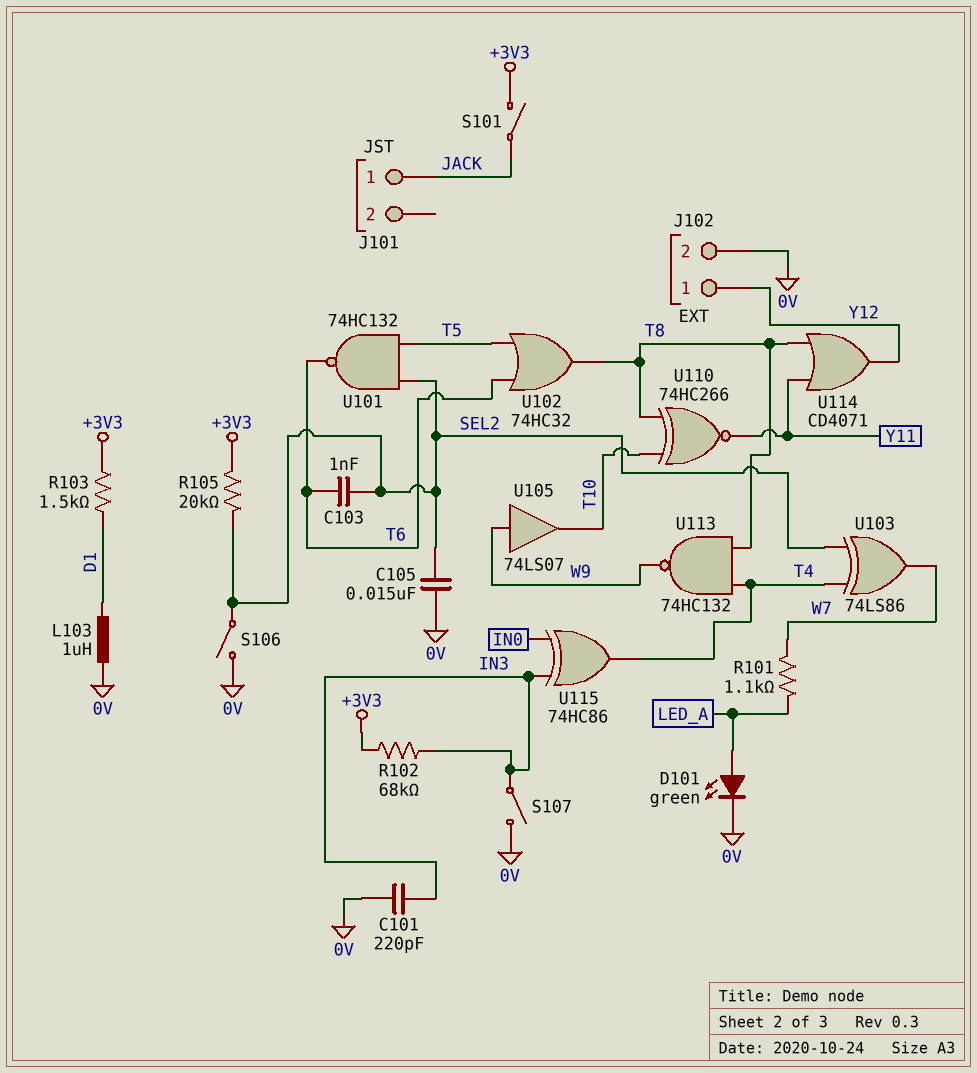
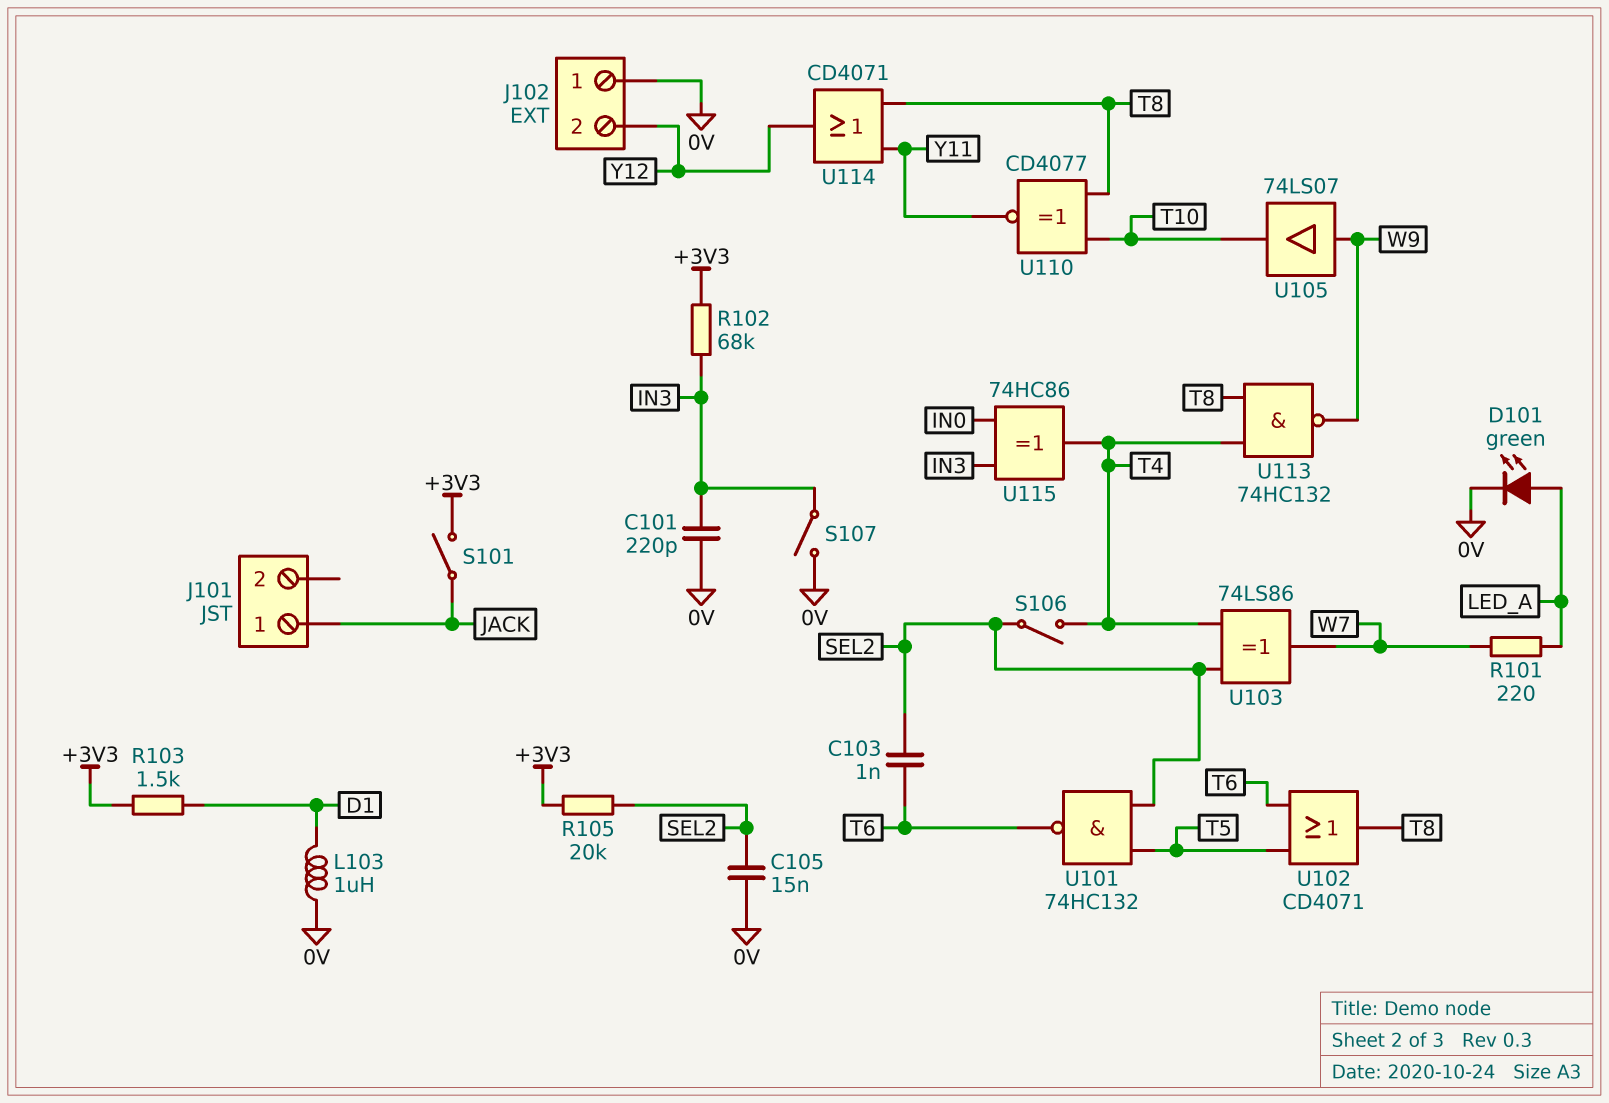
J102 pin 1: Y12 -> 0V
J102 pin 2: 0V -> Y12
R101: 1.1k (LED_A, W7) -> 220 (LED_A, W7)
S106: switch (0V, SEL2) -> switch (SEL2, T4)
U102: OR 74HC32 (in T5, in T6, out T8) -> OR CD4071 (in T5, in T6, out T8)
U110: XNOR 74HC266 (in T8, in T10, out Y11) -> XNOR CD4077 (in T8, in T10, out Y11)

